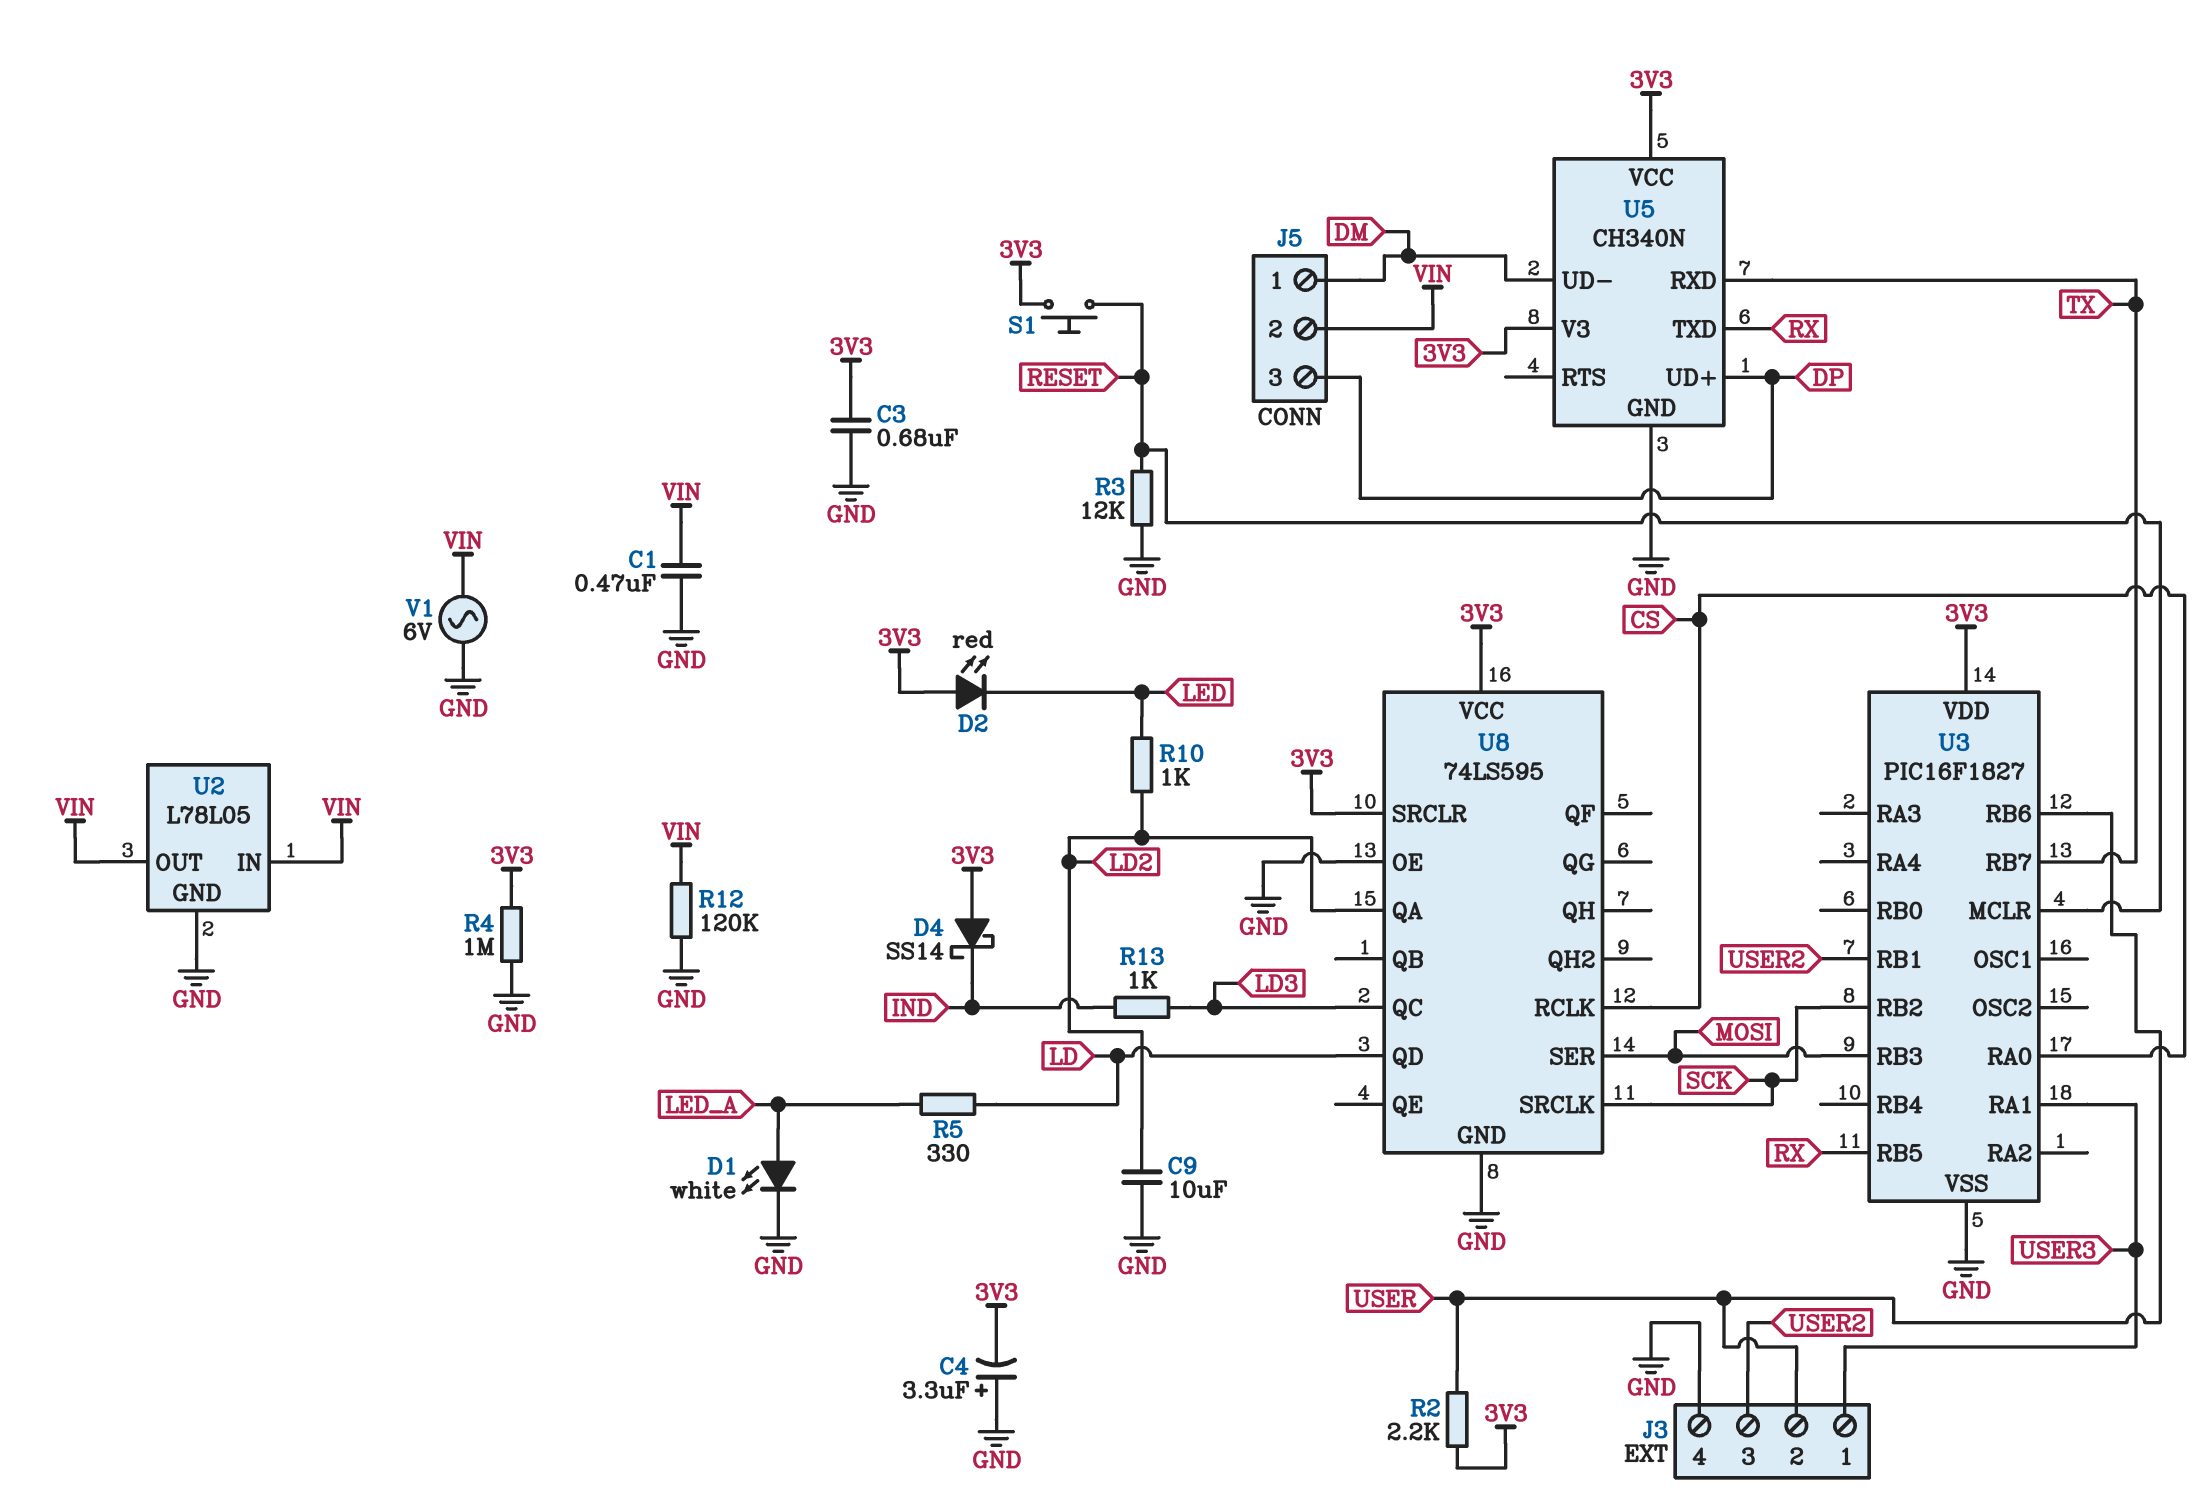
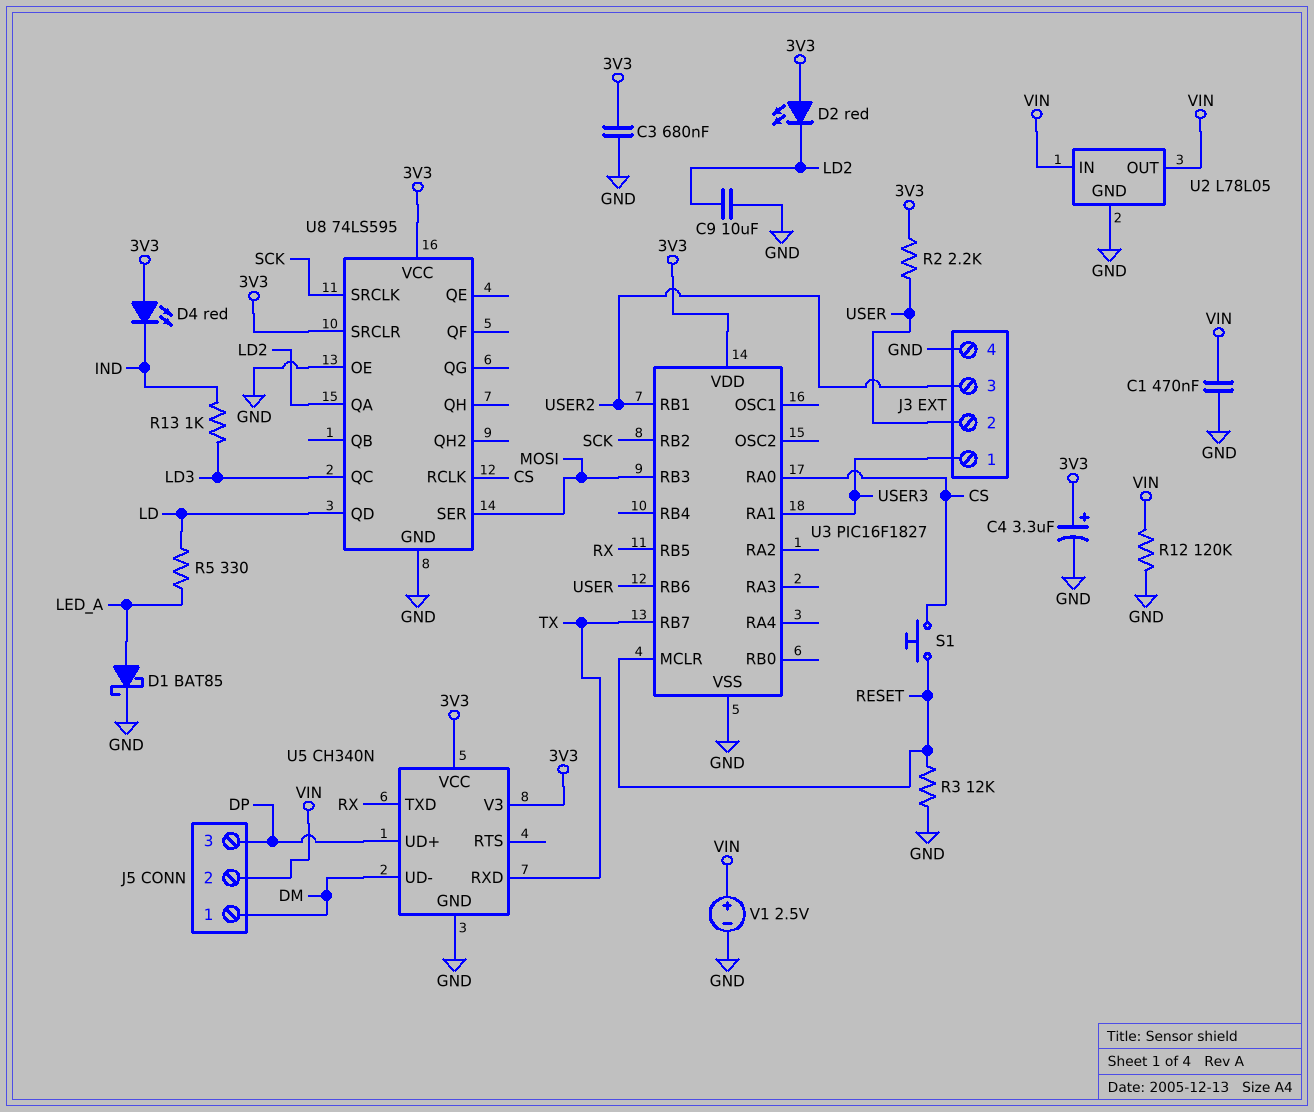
C4: 3.3uF (plus GND, minus 3V3) -> 3.3uF (plus 3V3, minus GND)
D1: LED white (A LED_A, K GND) -> schottky BAT85 (A LED_A, K GND)
D2: LED red (A 3V3, K LED) -> LED red (A 3V3, K LD2)
D4: schottky SS14 (A 3V3, K IND) -> LED red (A 3V3, K IND)
R4: 1M (3V3, GND) -> none
R10: 1k (LD2, LED) -> none
S1: button (3V3, RESET) -> button (CS, RESET)
V1: AC 6V (GND, VIN) -> 2.5V (plus VIN, minus GND)

